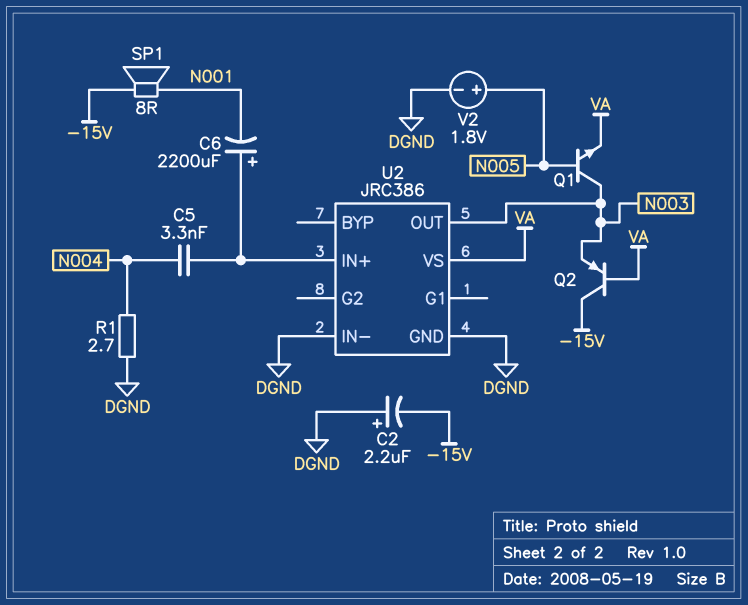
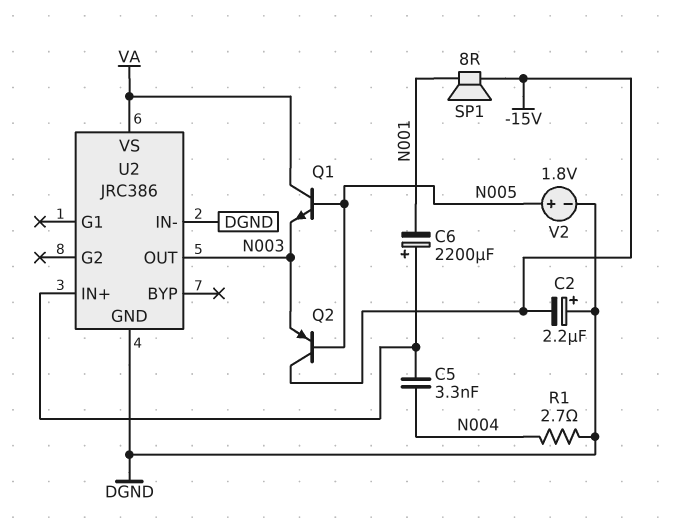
Q1: NPN (B N005, C N003, E VA) -> NPN (B N005, C VA, E N003)
Q2: PNP (B VA, C -15V, E N003) -> PNP (B N005, C -15V, E N003)

